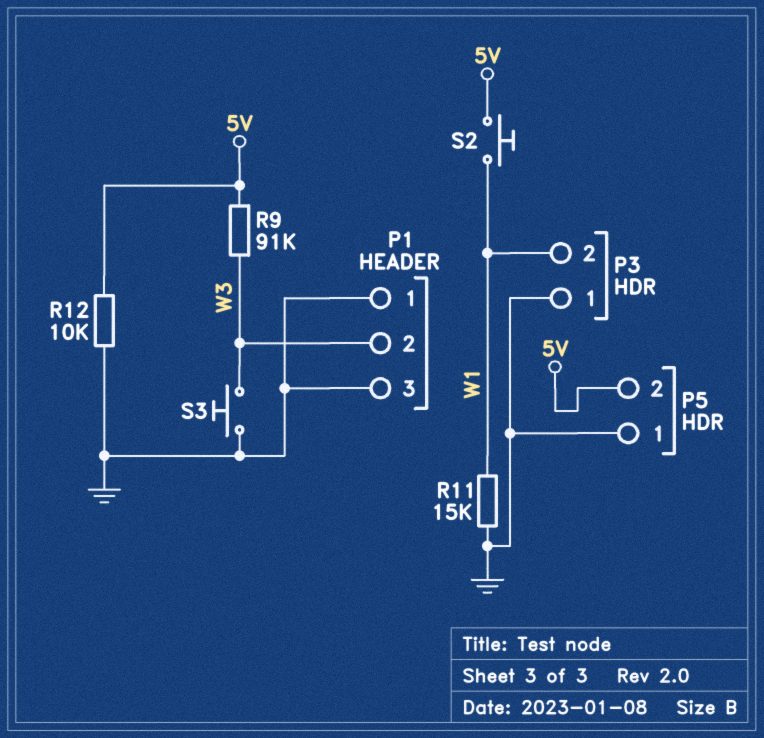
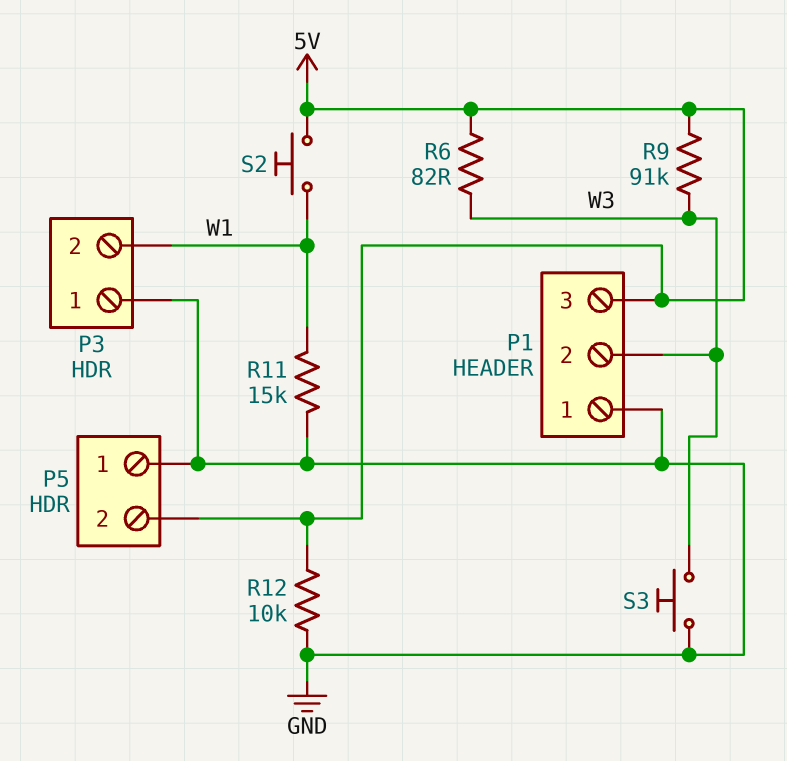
P1 pin 3: GND -> 5V
R6: none -> 82 (5V, W3)

